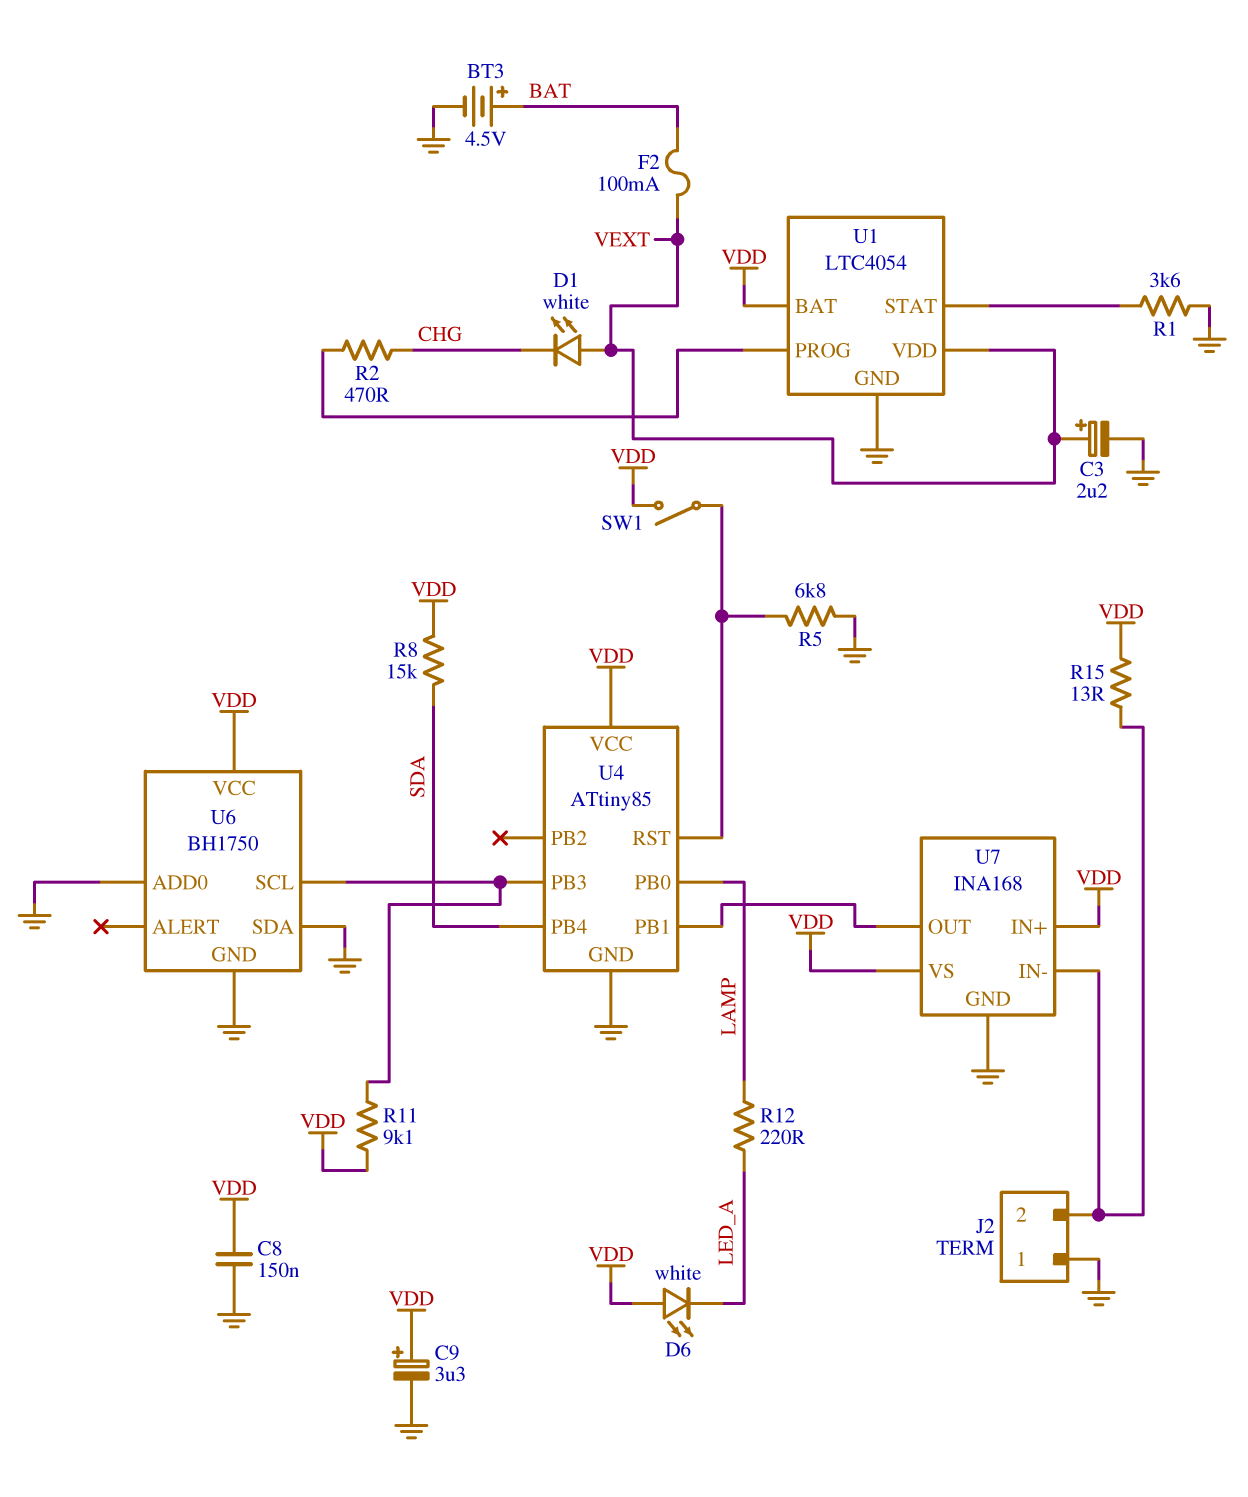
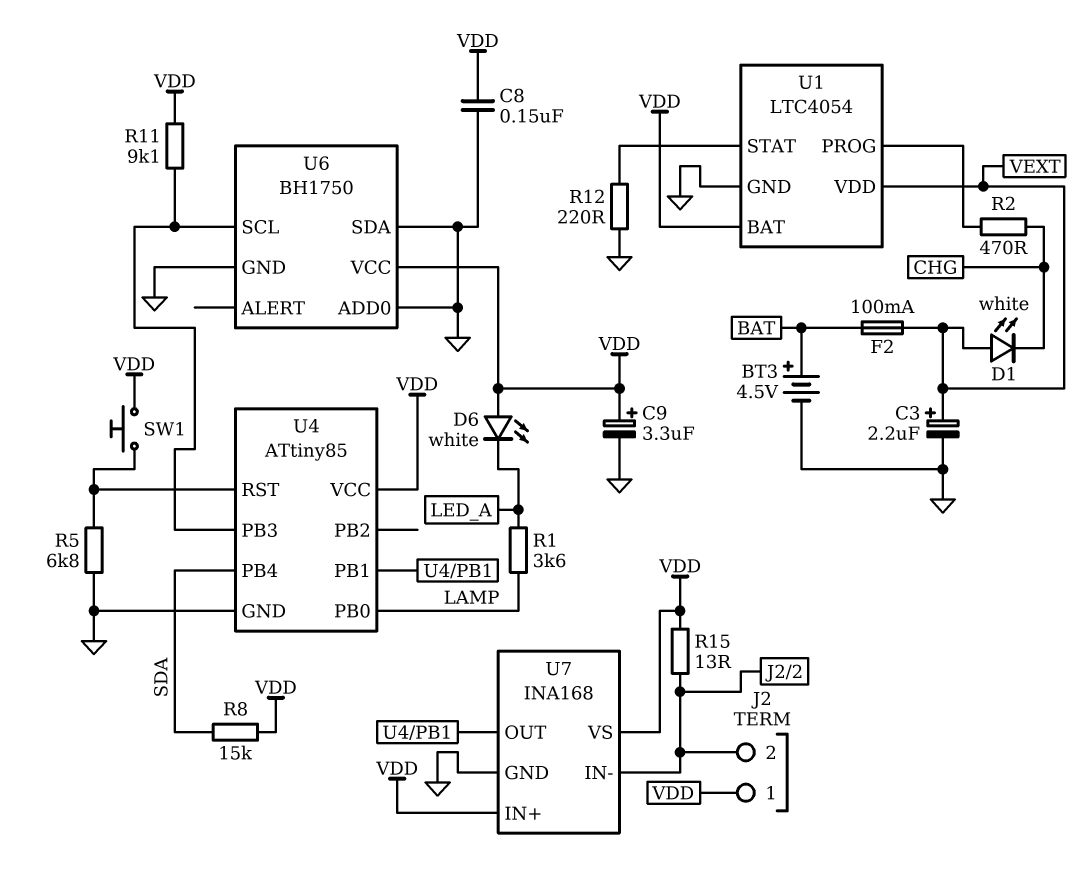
J2 pin 1: GND -> VDD
R1: 3.6k (GND, U1/STAT) -> 3.6k (LAMP, LED_A)
R12: 220 (LAMP, LED_A) -> 220 (GND, U1/STAT)
SW1: switch (U4/RST, VDD) -> button (U4/RST, VDD)

